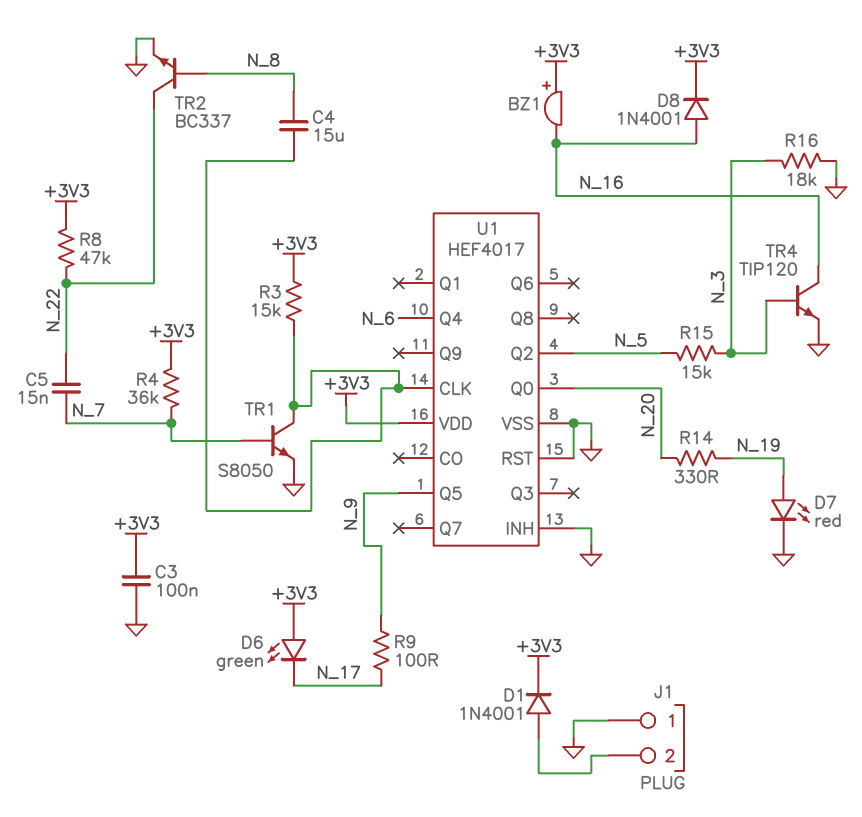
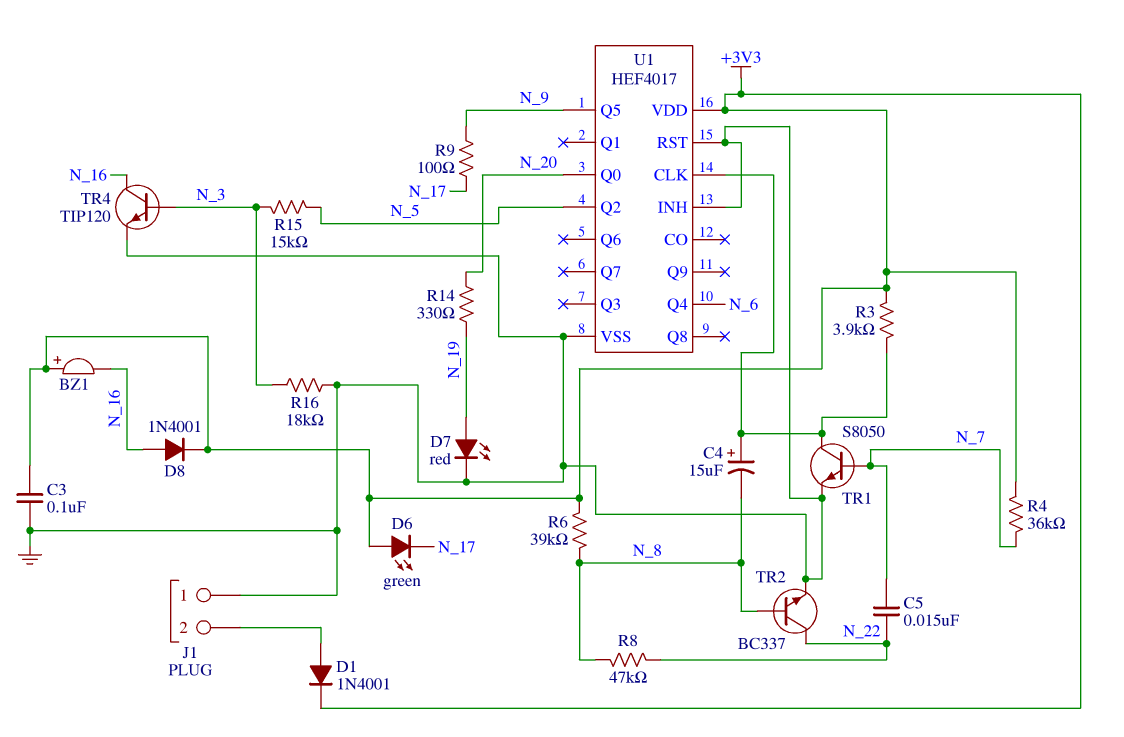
C4: 15uF (N_8, U1/CLK) -> 15uF (plus U1/CLK, minus N_8)
R3: 15k (+3V3, U1/CLK) -> 3.9k (+3V3, U1/CLK)
R6: none -> 39k (+3V3, N_8)
R8: 47k (+3V3, N_22) -> 47k (N_8, N_22)

